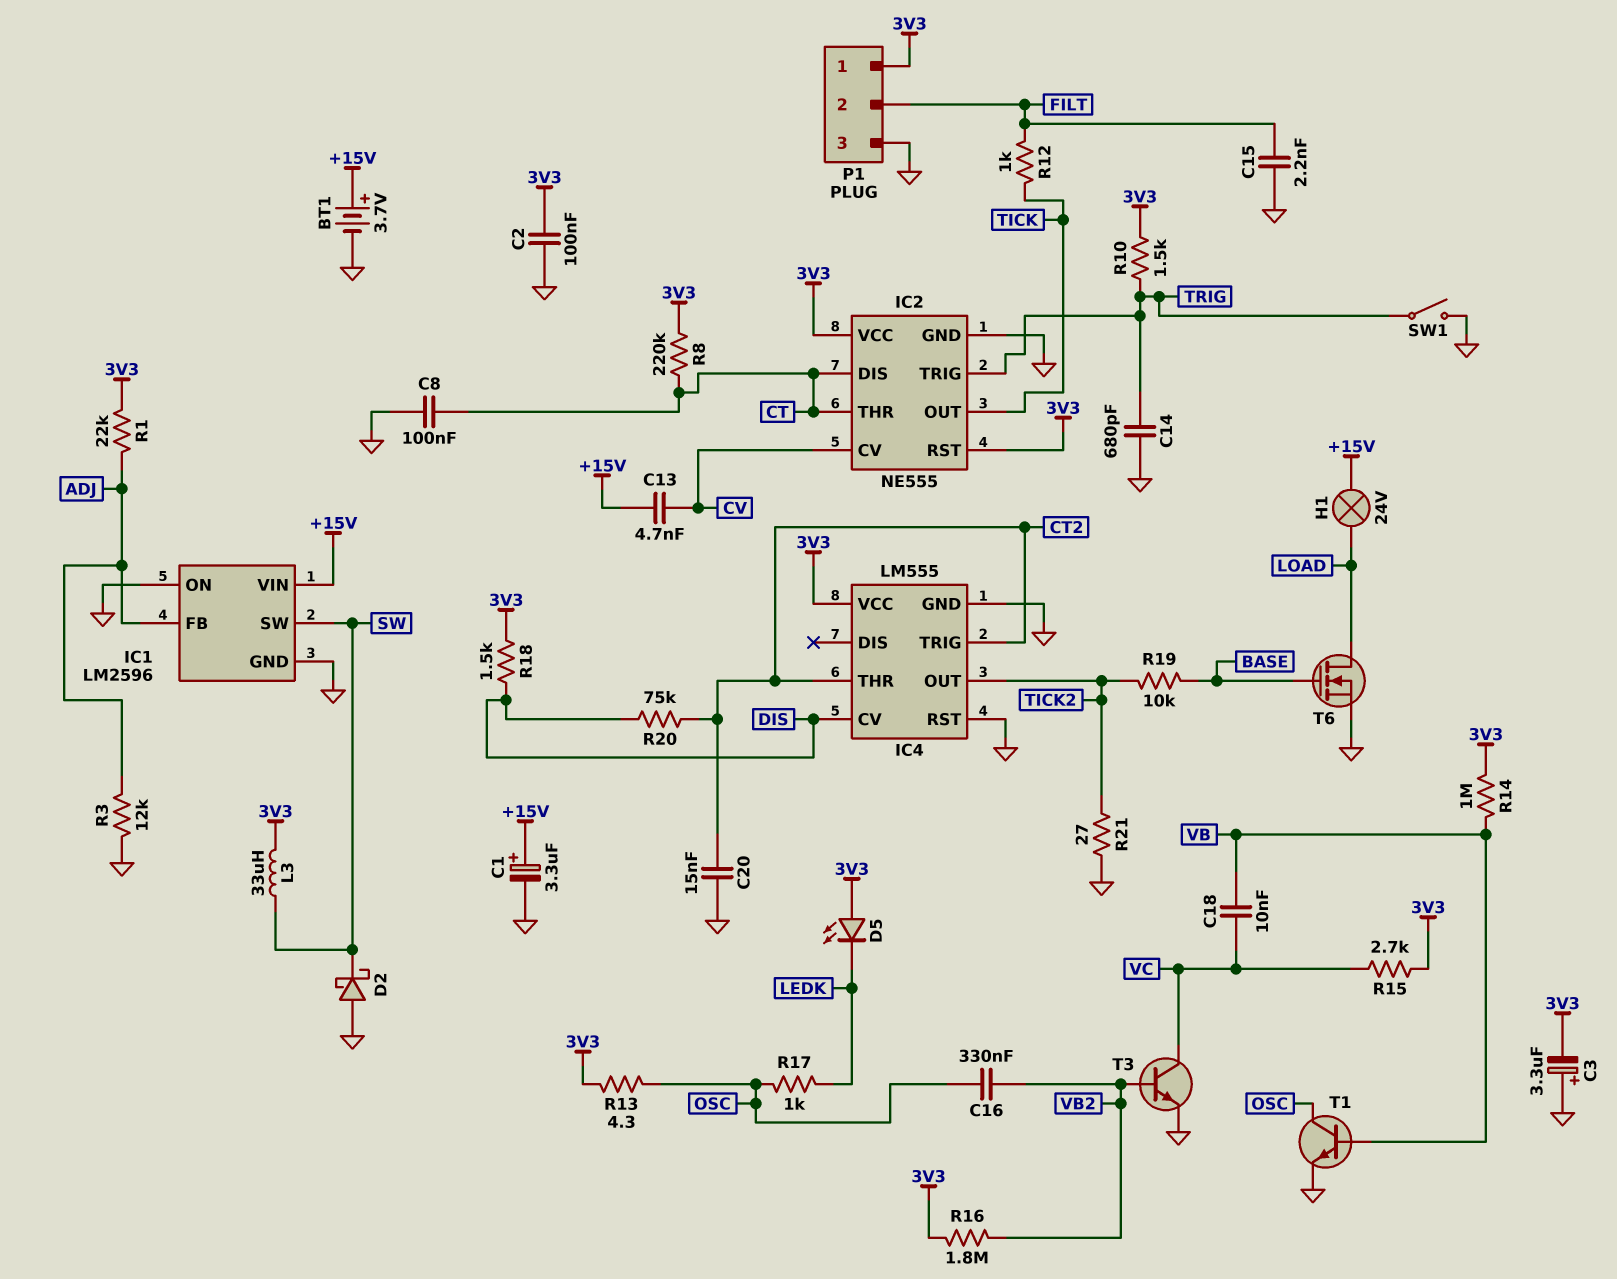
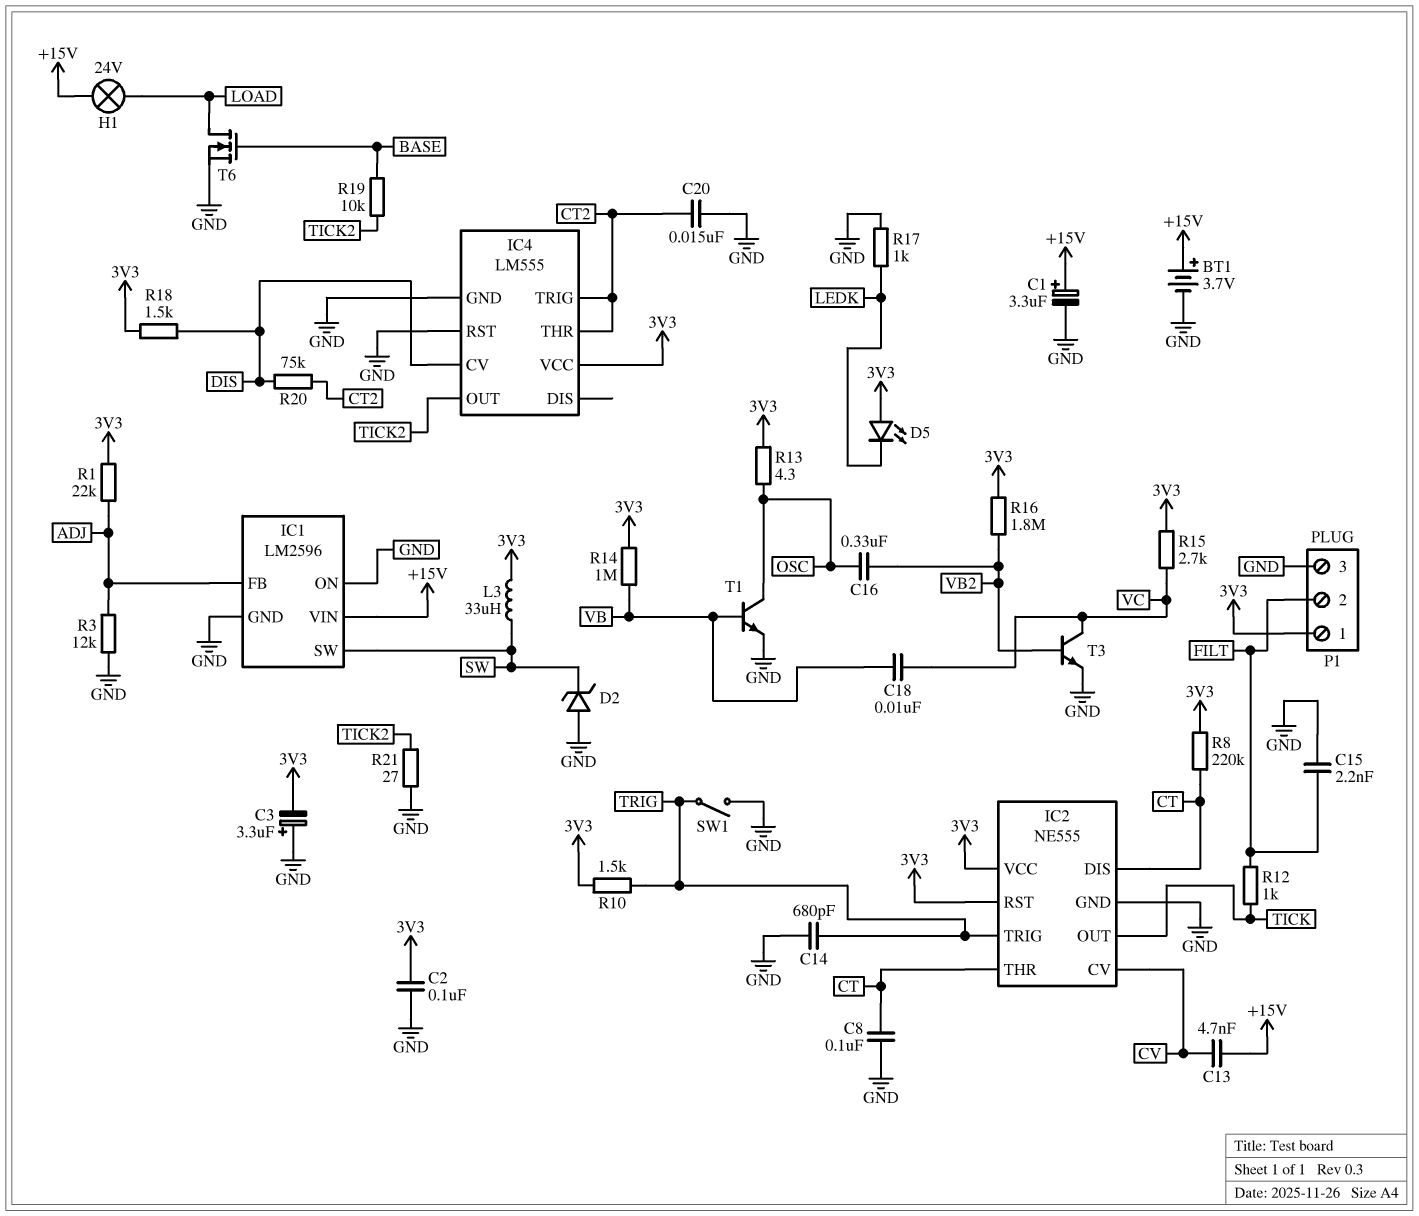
D2: schottky (A GND, K SW) -> zener (A GND, K SW)
R17: 1k (LEDK, OSC) -> 1k (GND, LEDK)

